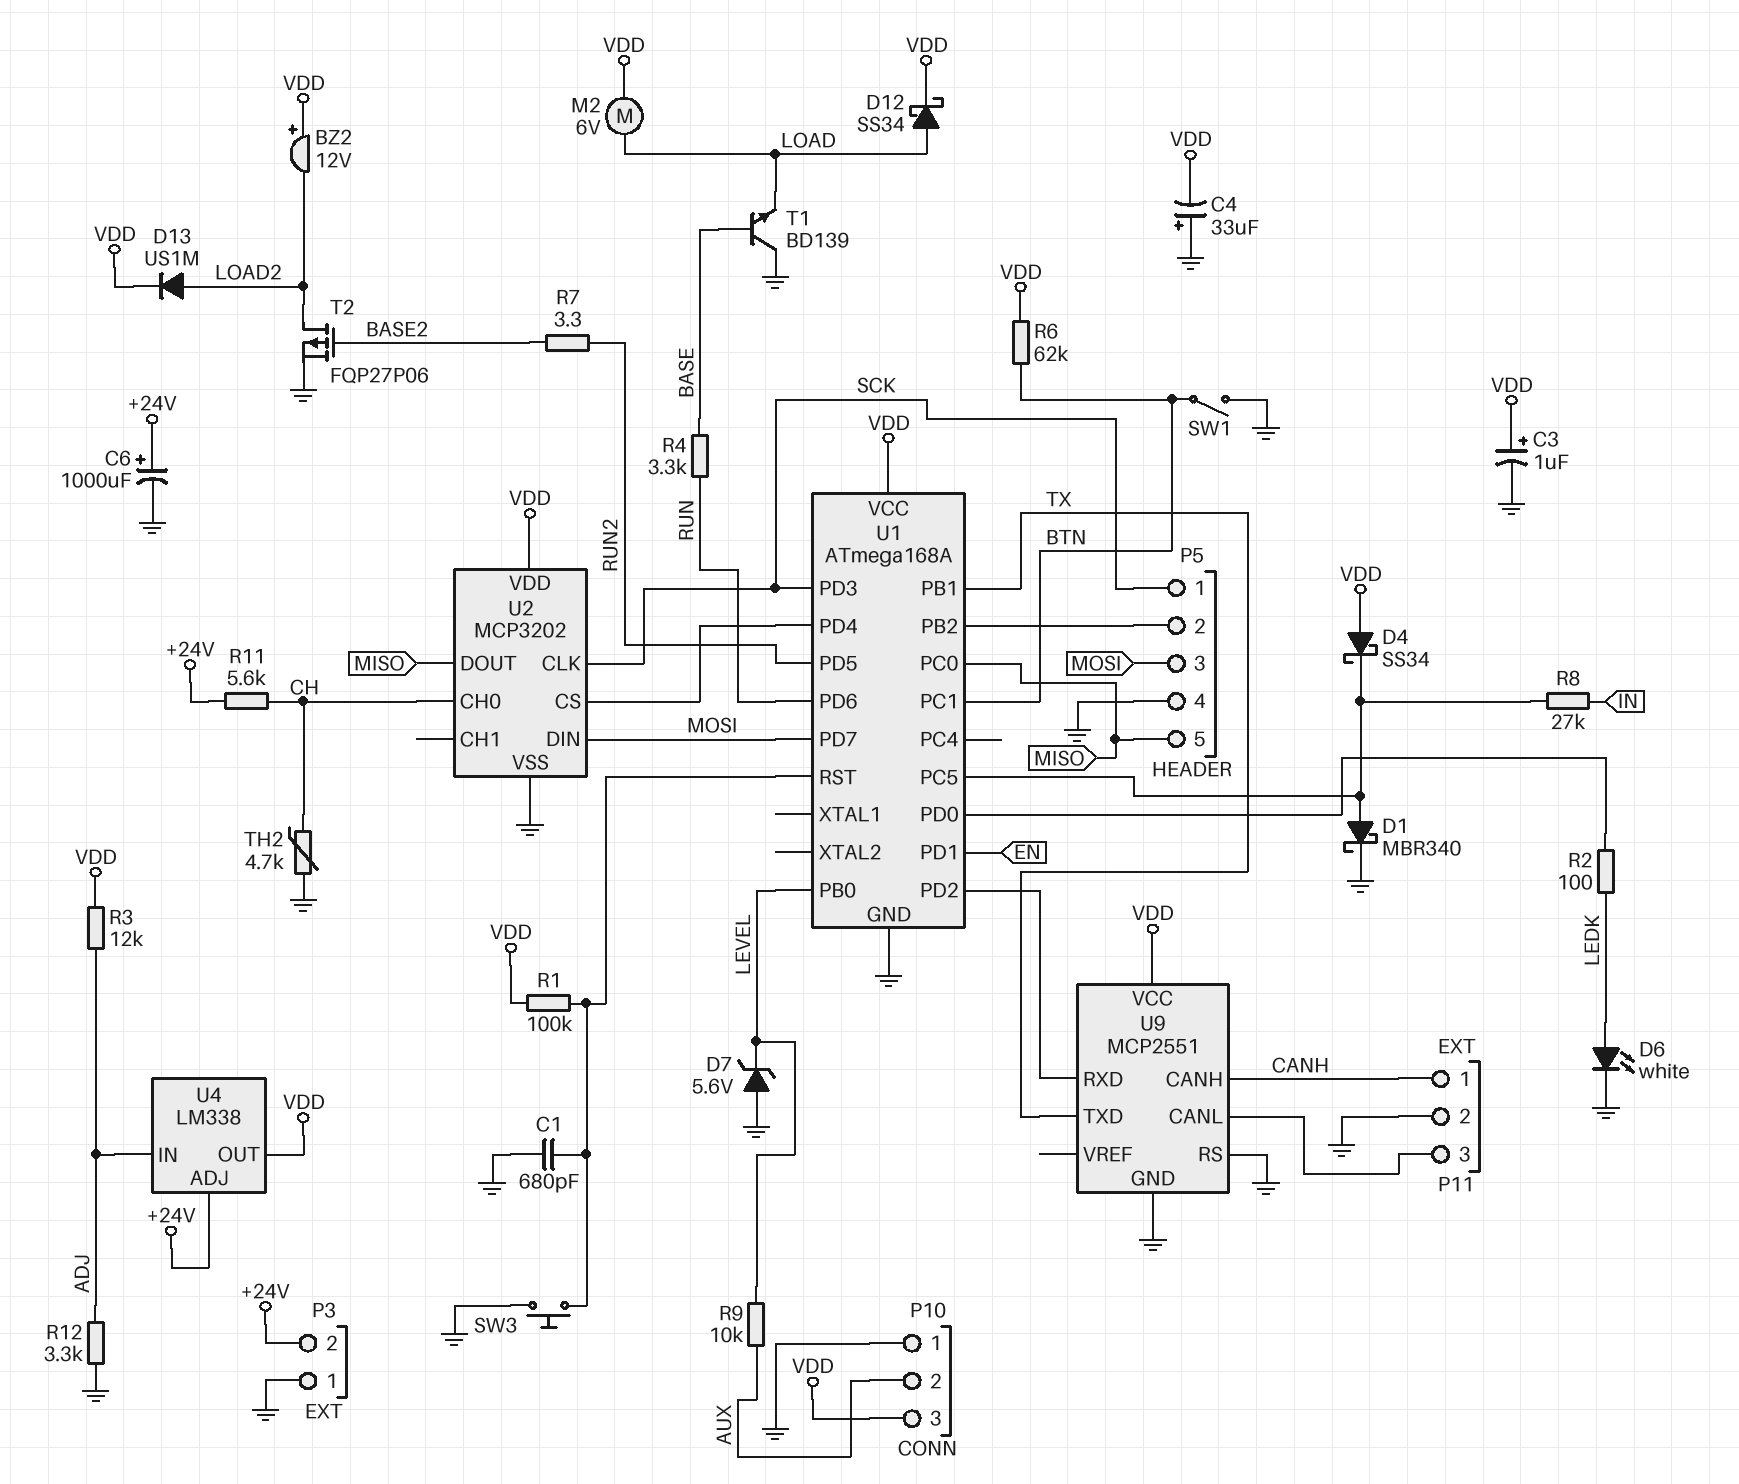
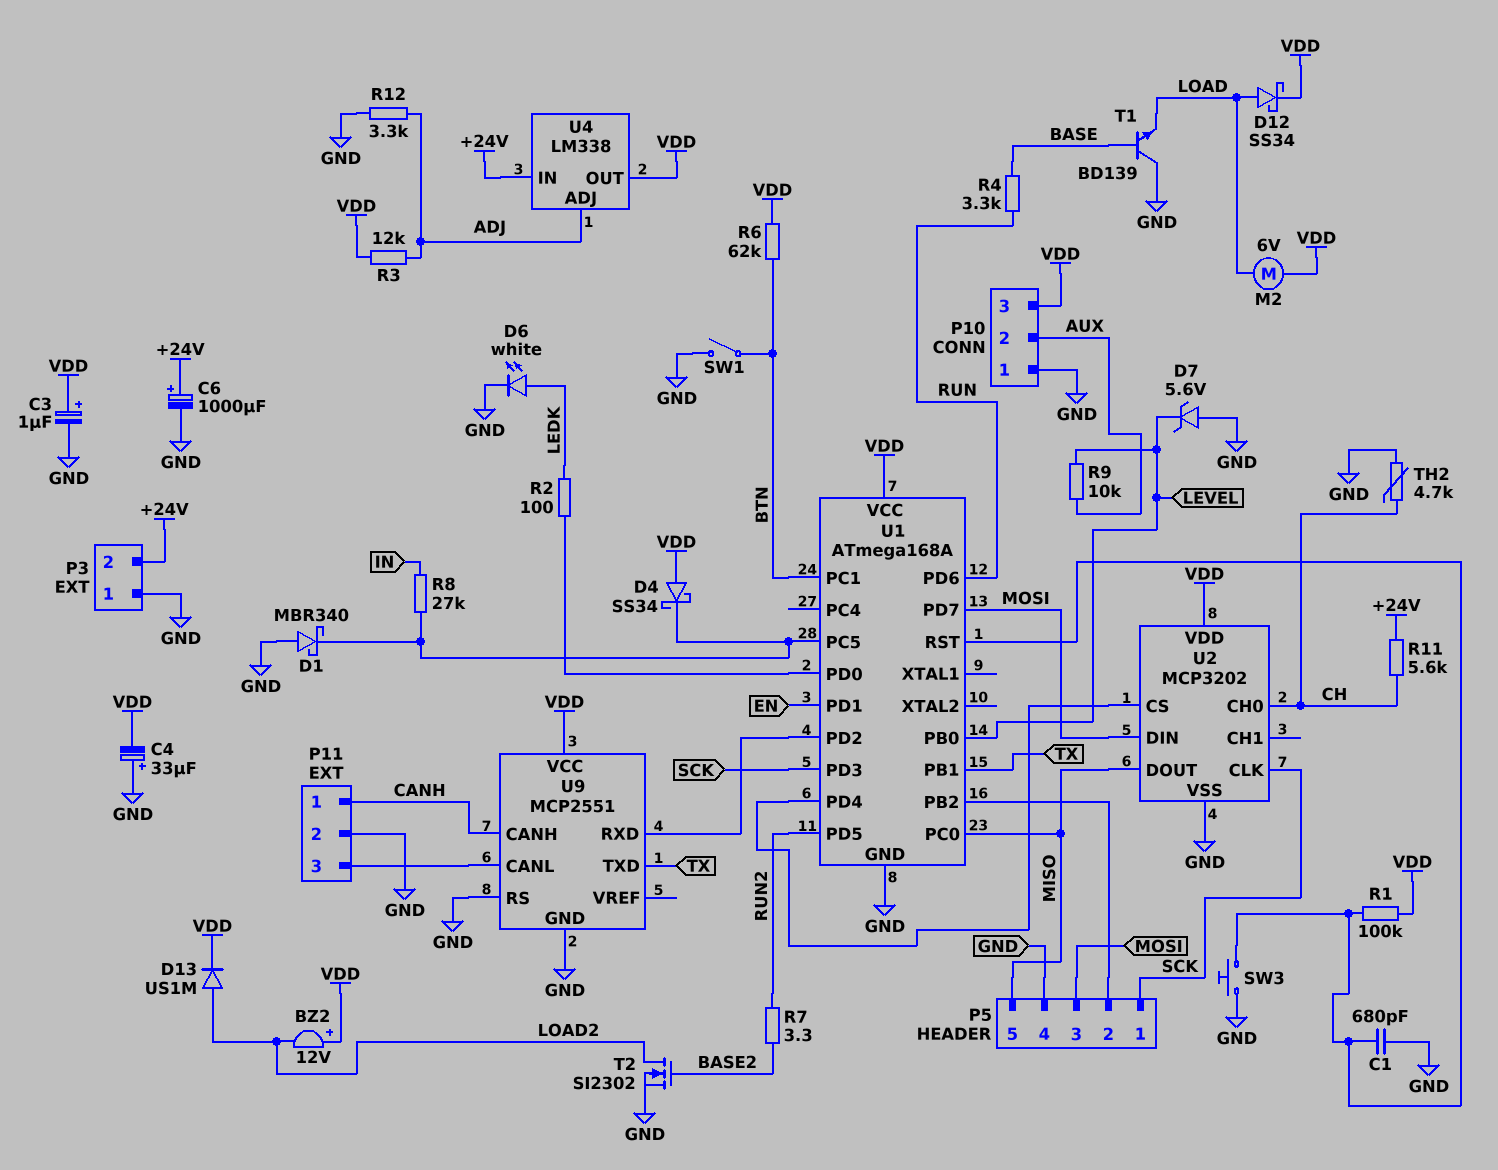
D1: schottky MBR340 (A U1/PC5, K GND) -> schottky MBR340 (A GND, K U1/PC5)
T2: PMOS FQP27P06 (G BASE2, D LOAD2, S GND) -> NMOS SI2302 (G BASE2, D LOAD2, S GND)
U4 pin ADJ: +24V -> ADJ
U4 pin IN: ADJ -> +24V

